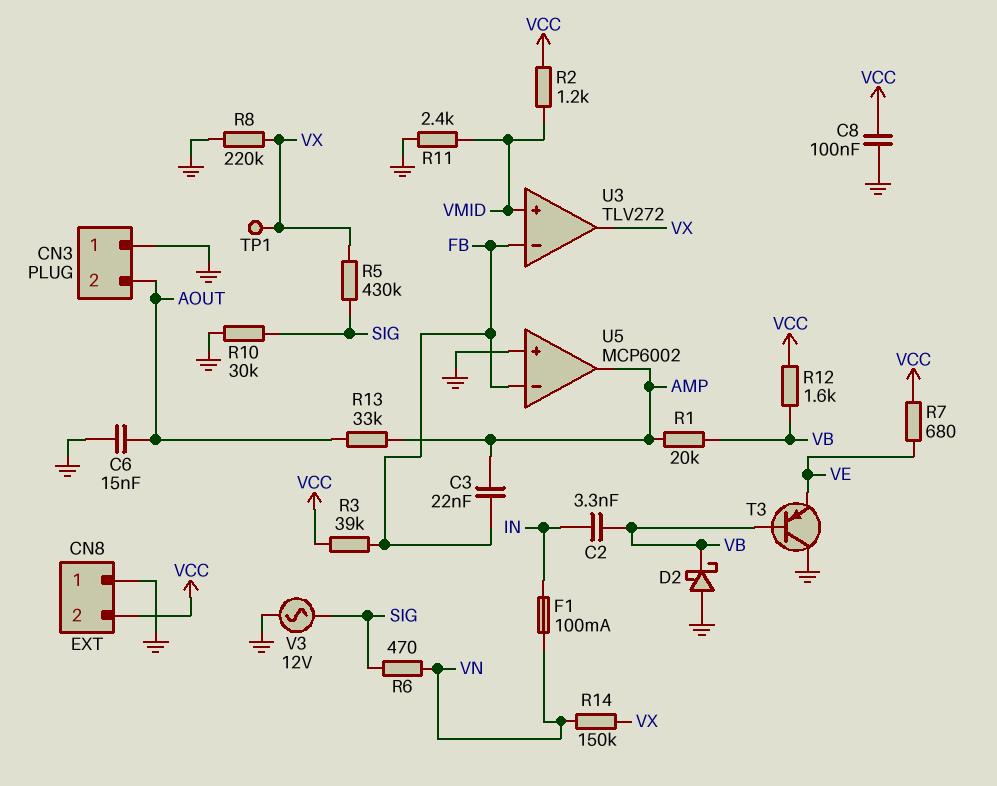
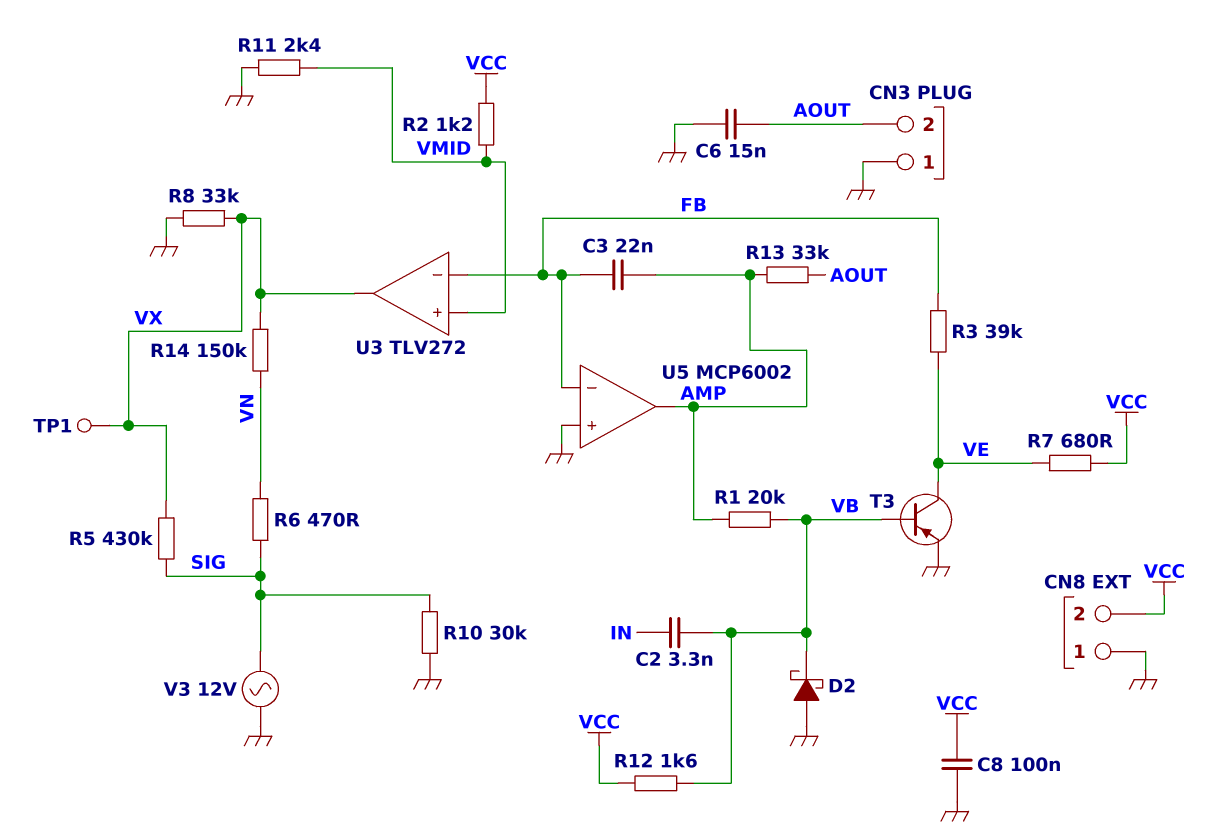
F1: 100mA (IN, VN) -> none
R3: 39k (FB, VCC) -> 39k (FB, VE)
R8: 220k (GND, VX) -> 33k (GND, VX)
T3: PNP (B VB, C GND, E VE) -> PNP (B VB, C VE, E GND)

